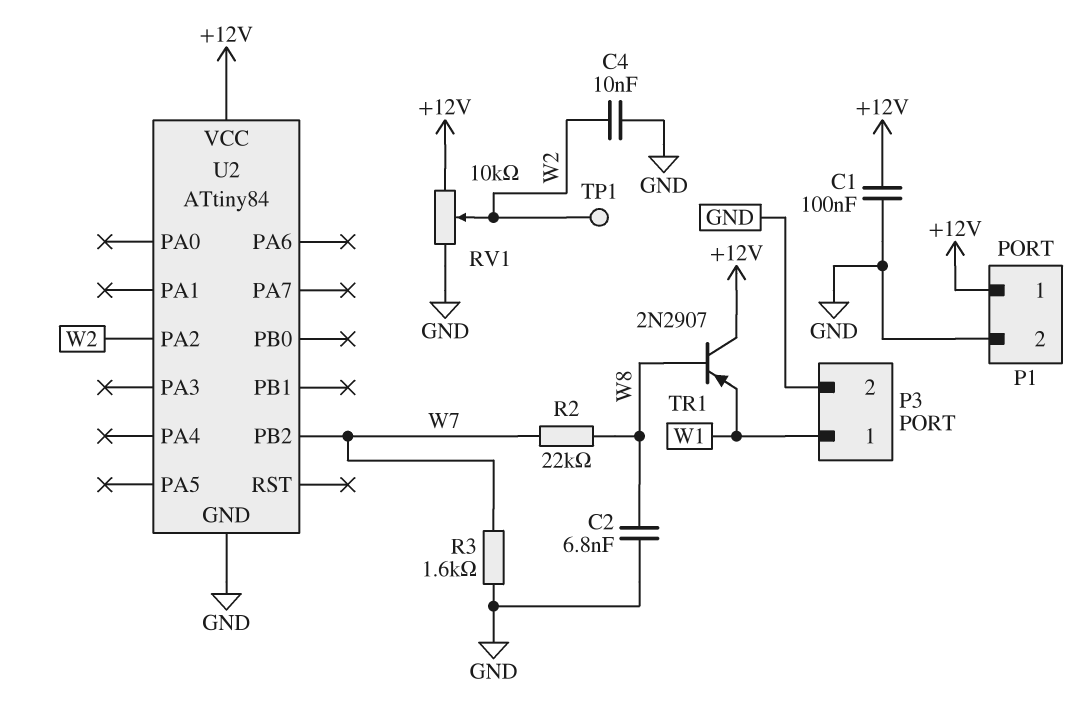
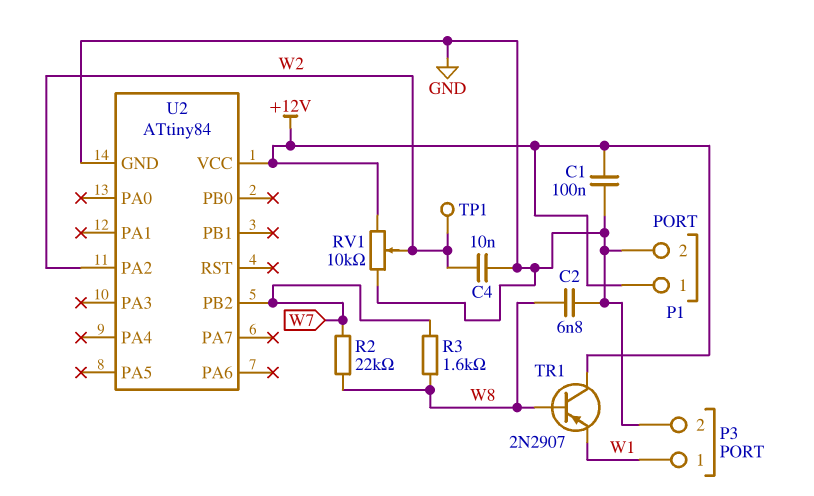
R3: 1.6k (GND, W7) -> 1.6k (W7, W8)

